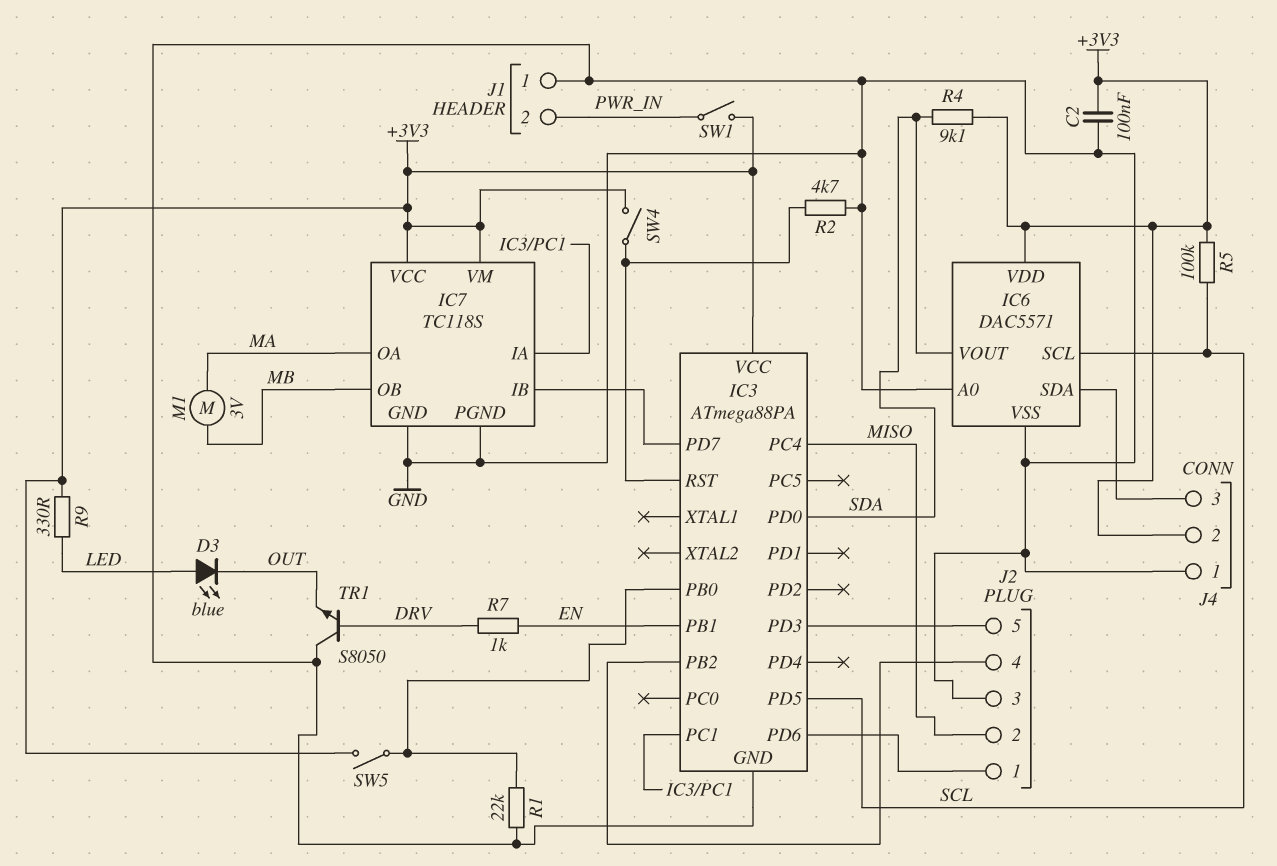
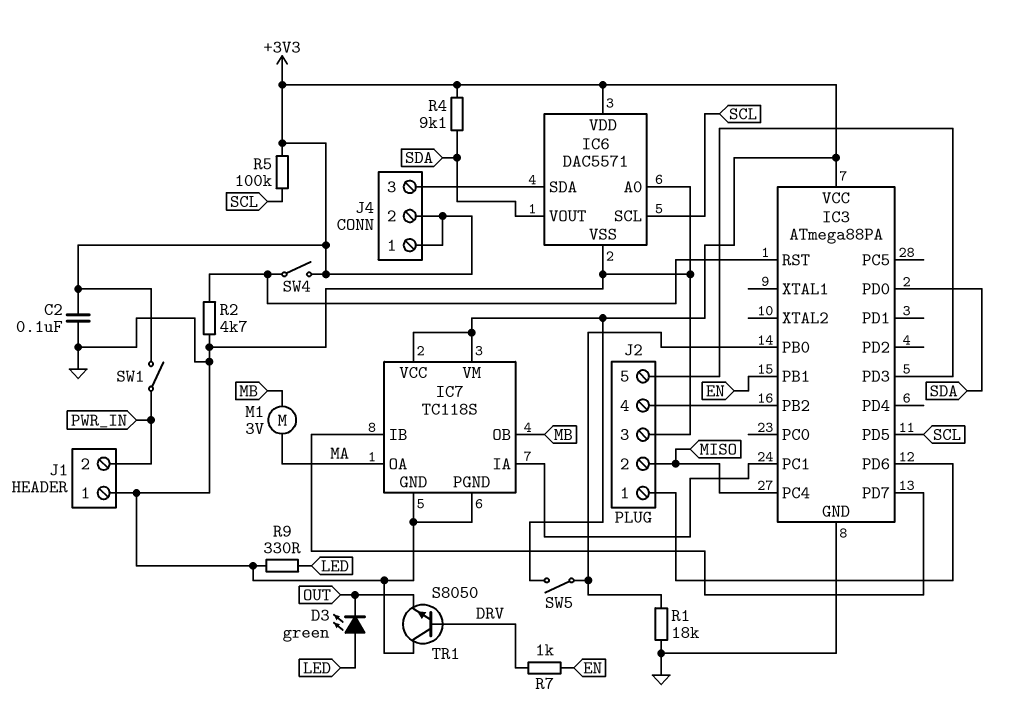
D3: LED blue (A LED, K OUT) -> LED green (A LED, K OUT)
J4 pin 1: GND -> +3V3
R1: 22k (GND, IC3/PB0) -> 18k (GND, IC3/PB0)
R9: 330 (+3V3, LED) -> 330 (GND, LED)

